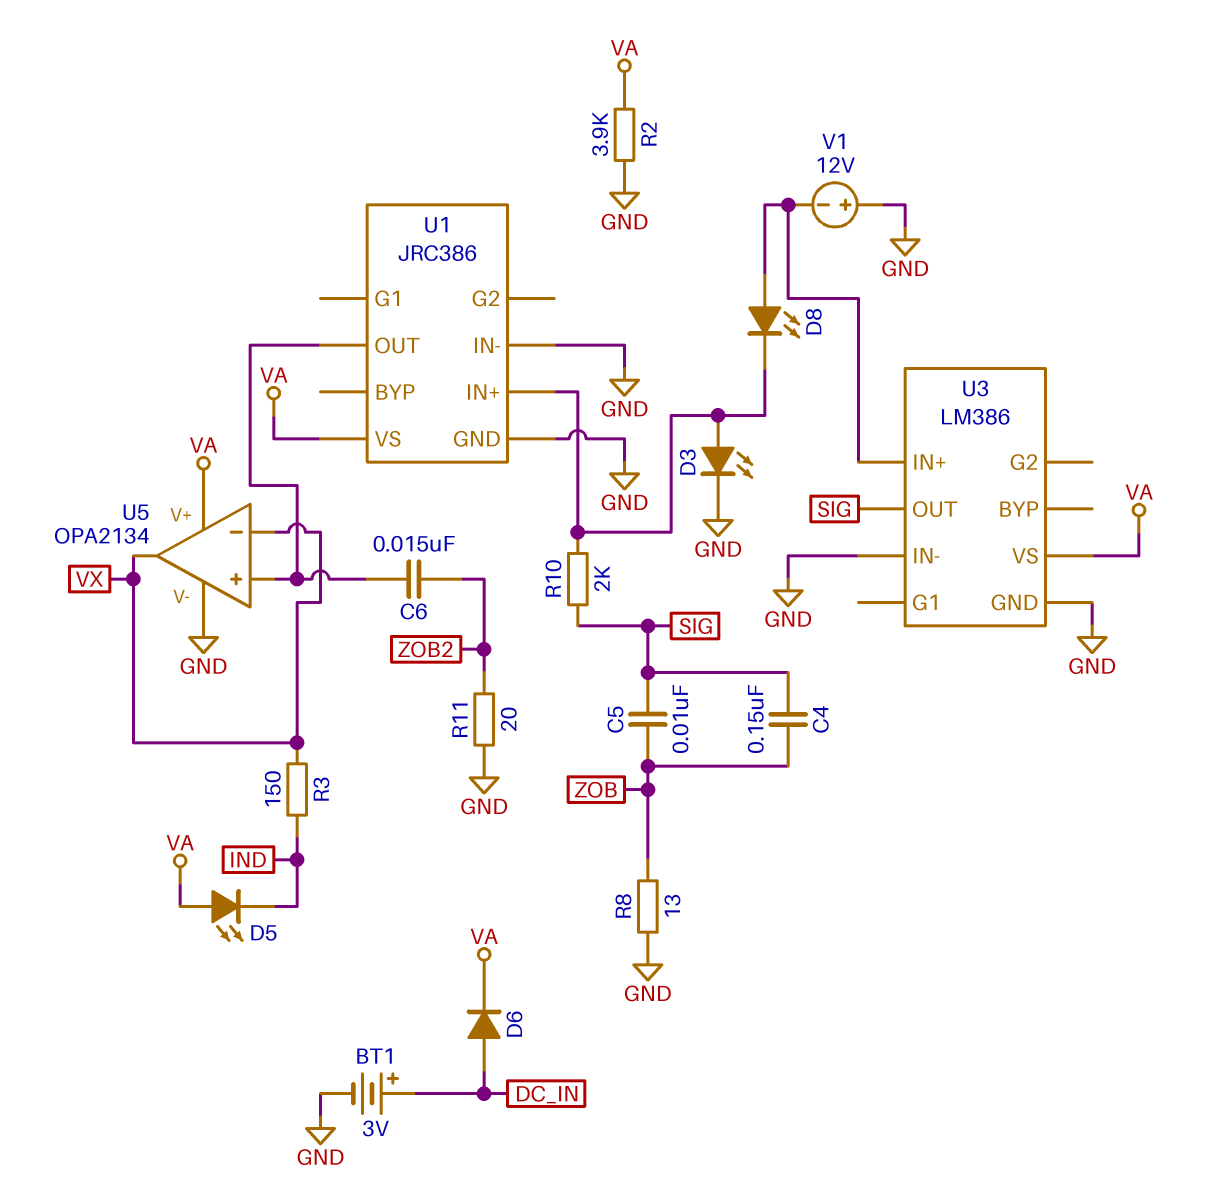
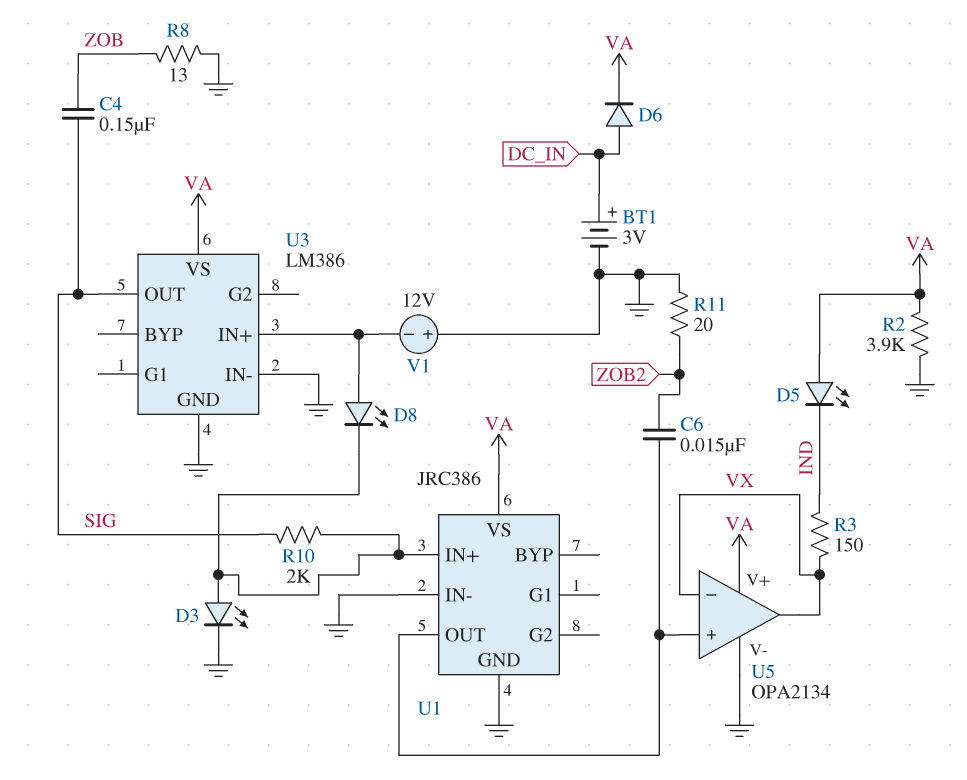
C5: 10nF (SIG, ZOB) -> none

